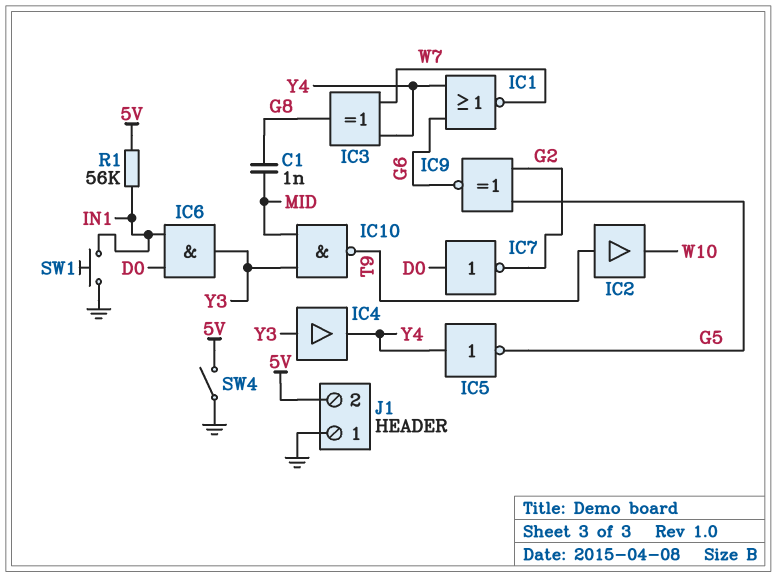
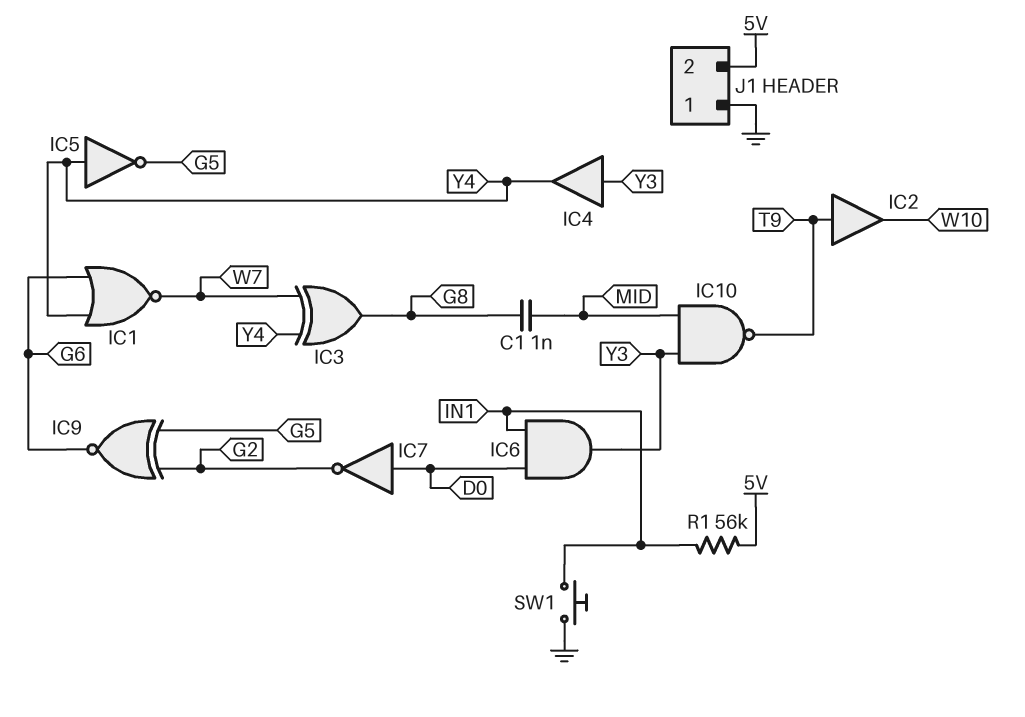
SW4: switch (5V, GND) -> none

